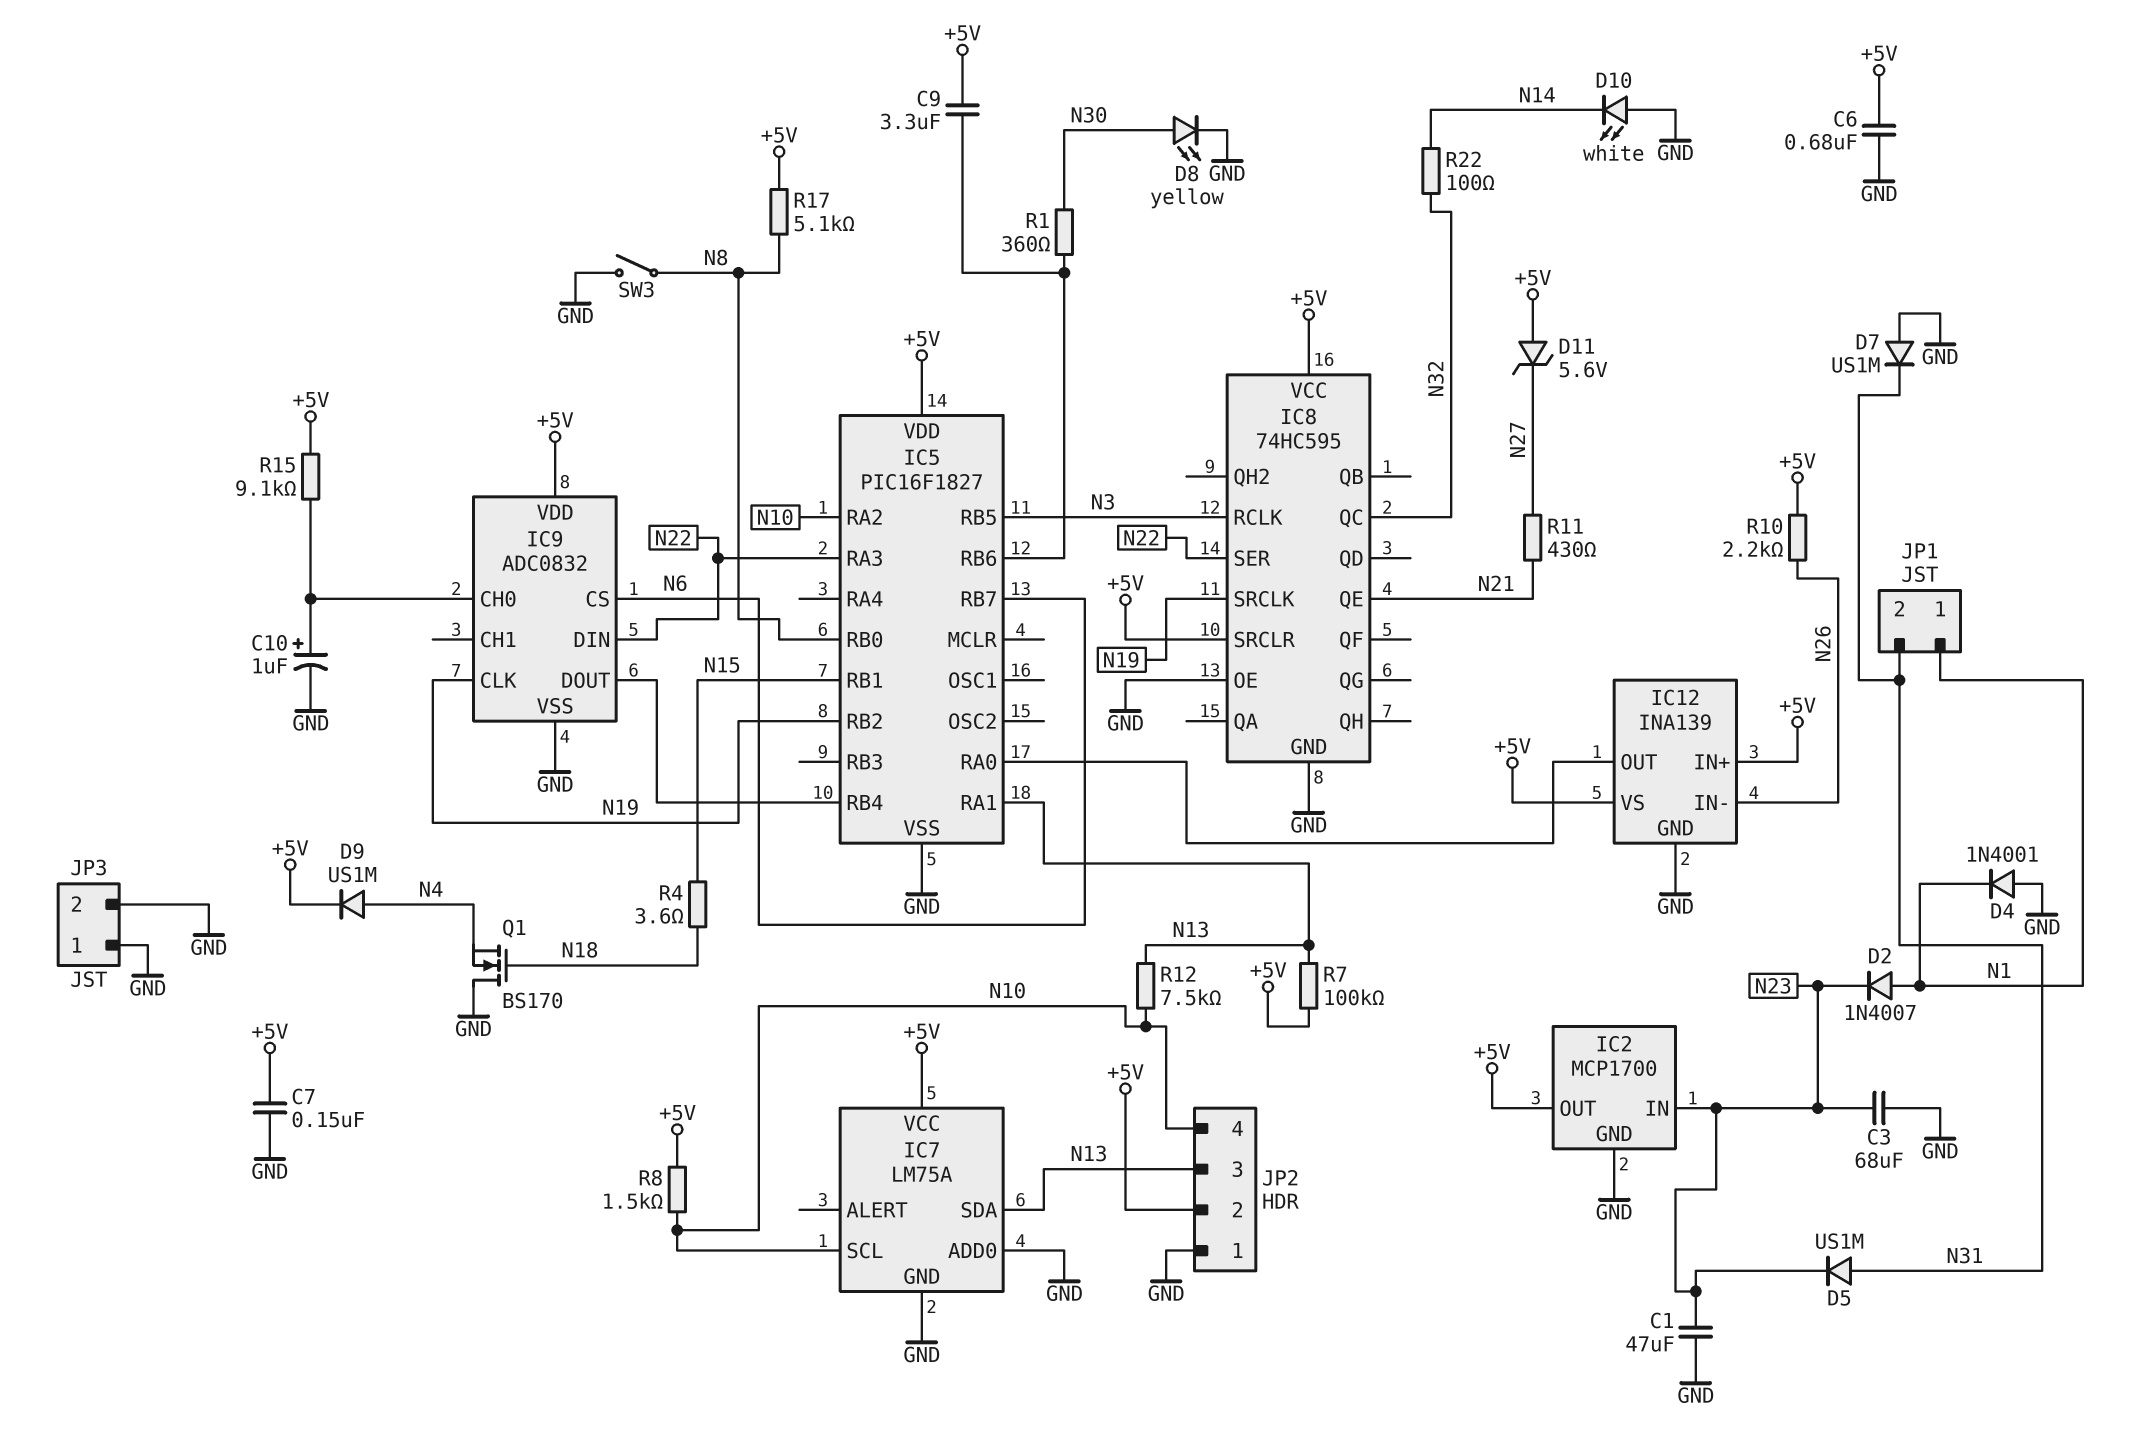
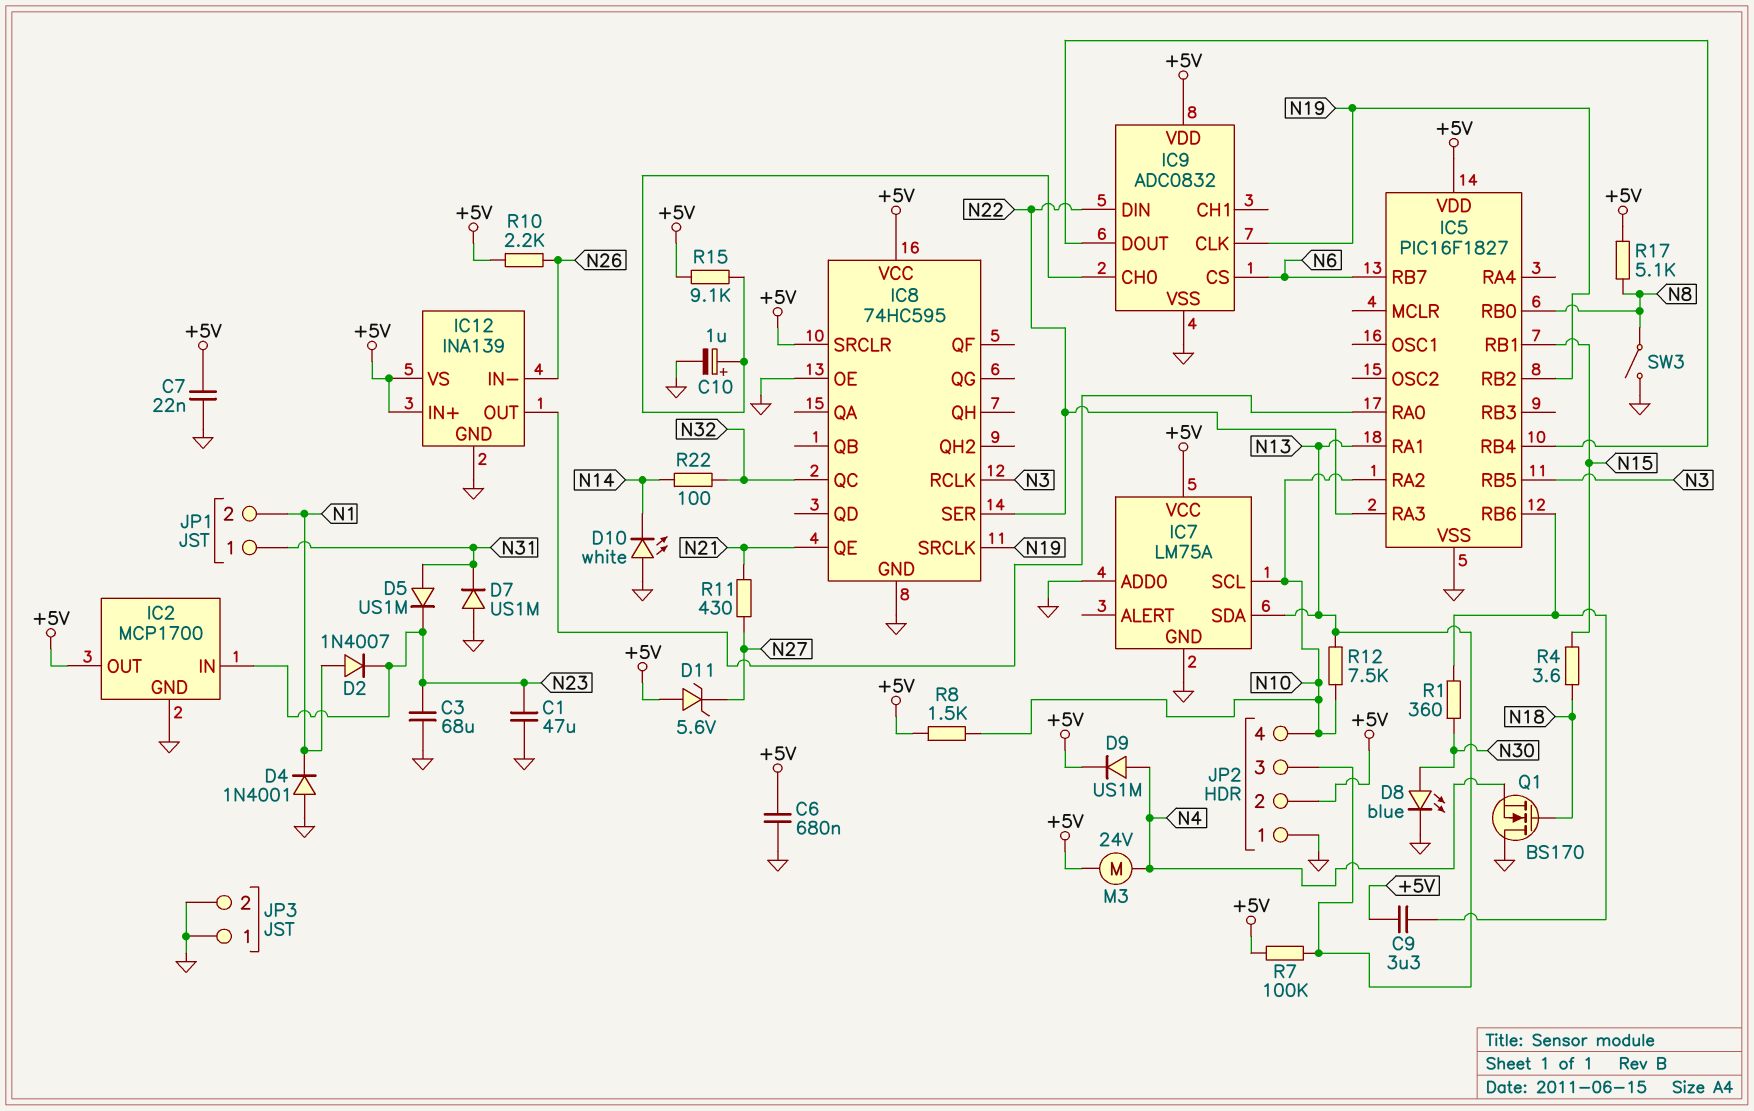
C7: 150nF (+5V, GND) -> 22nF (+5V, GND)
D8: LED yellow (A N30, K GND) -> LED blue (A N30, K GND)
JP1 pin 1: N1 -> N31
JP1 pin 2: N31 -> N1
M3: none -> motor 24V (+5V, N4)

